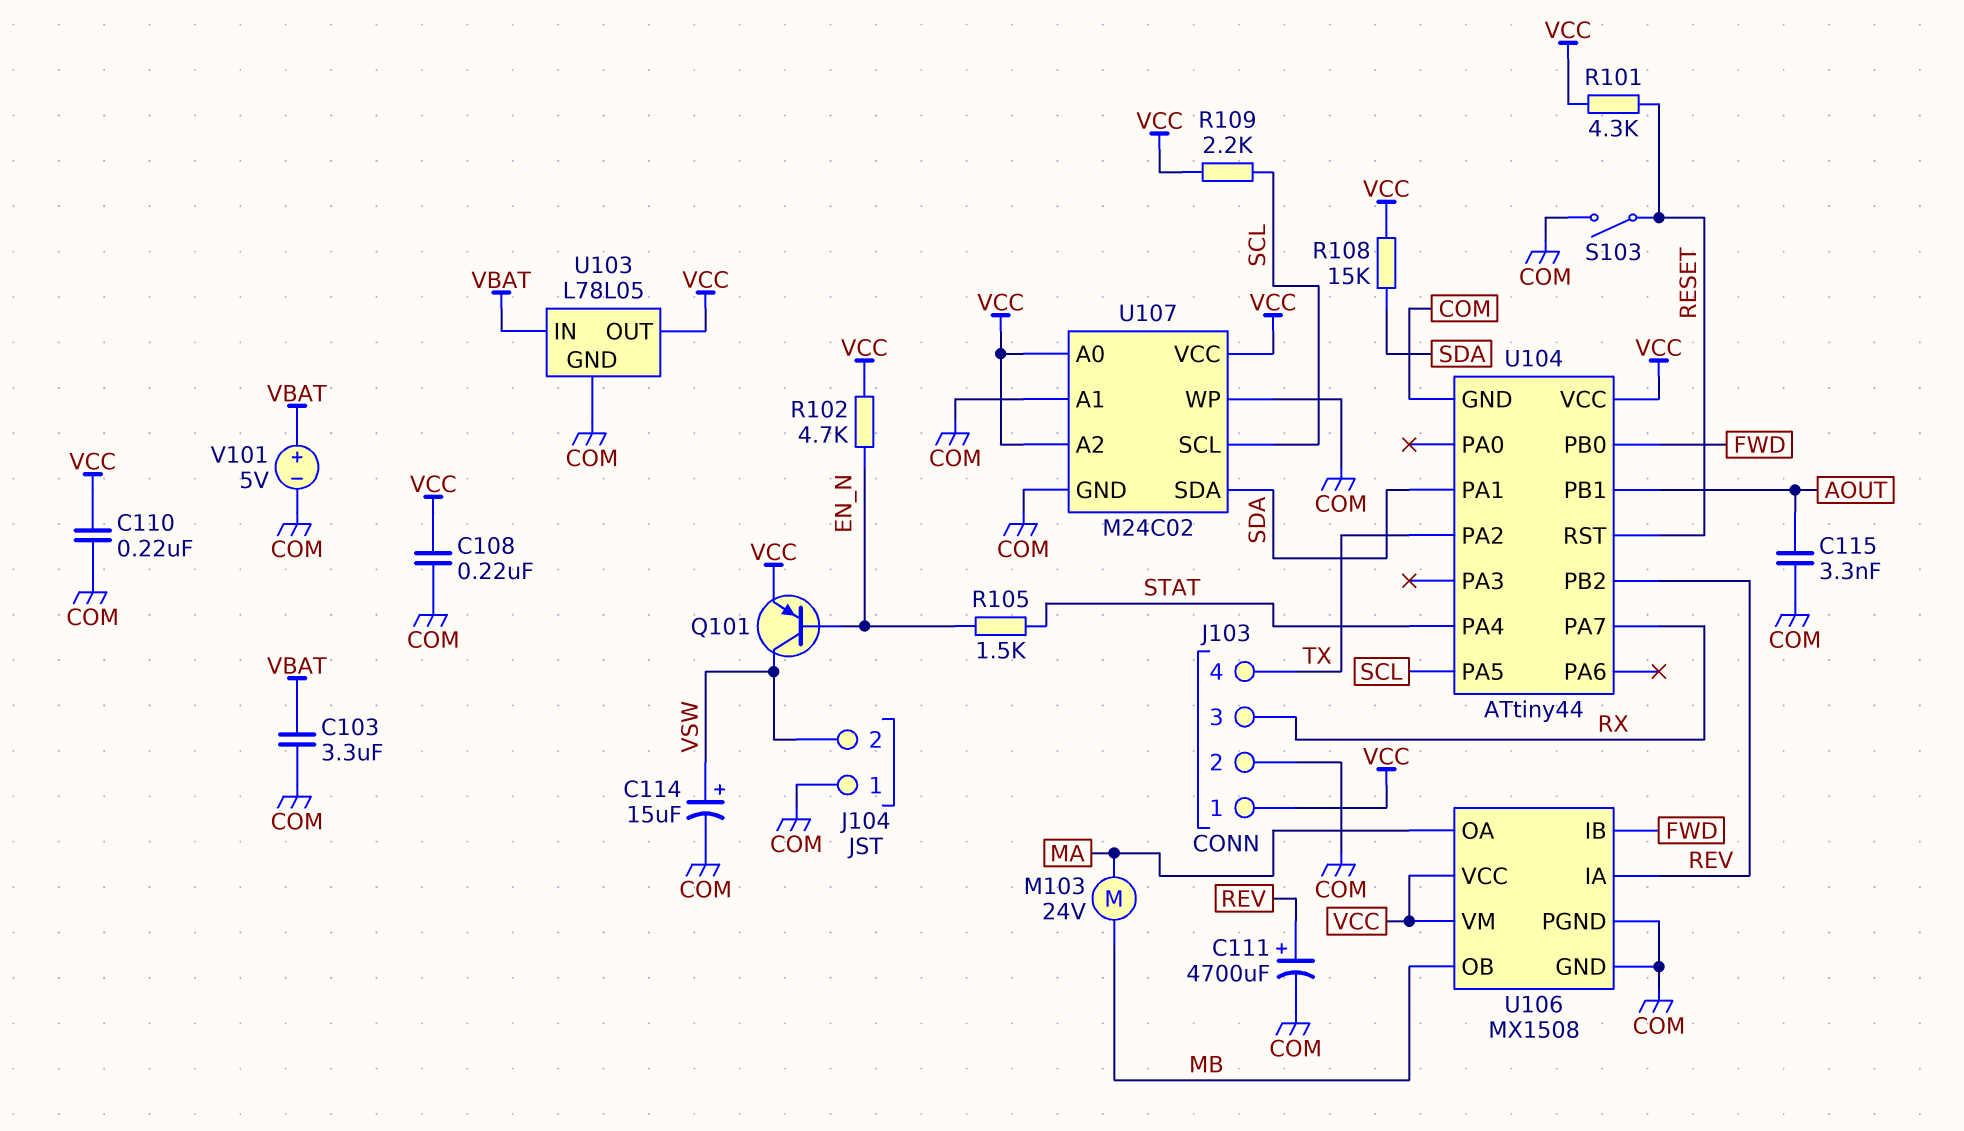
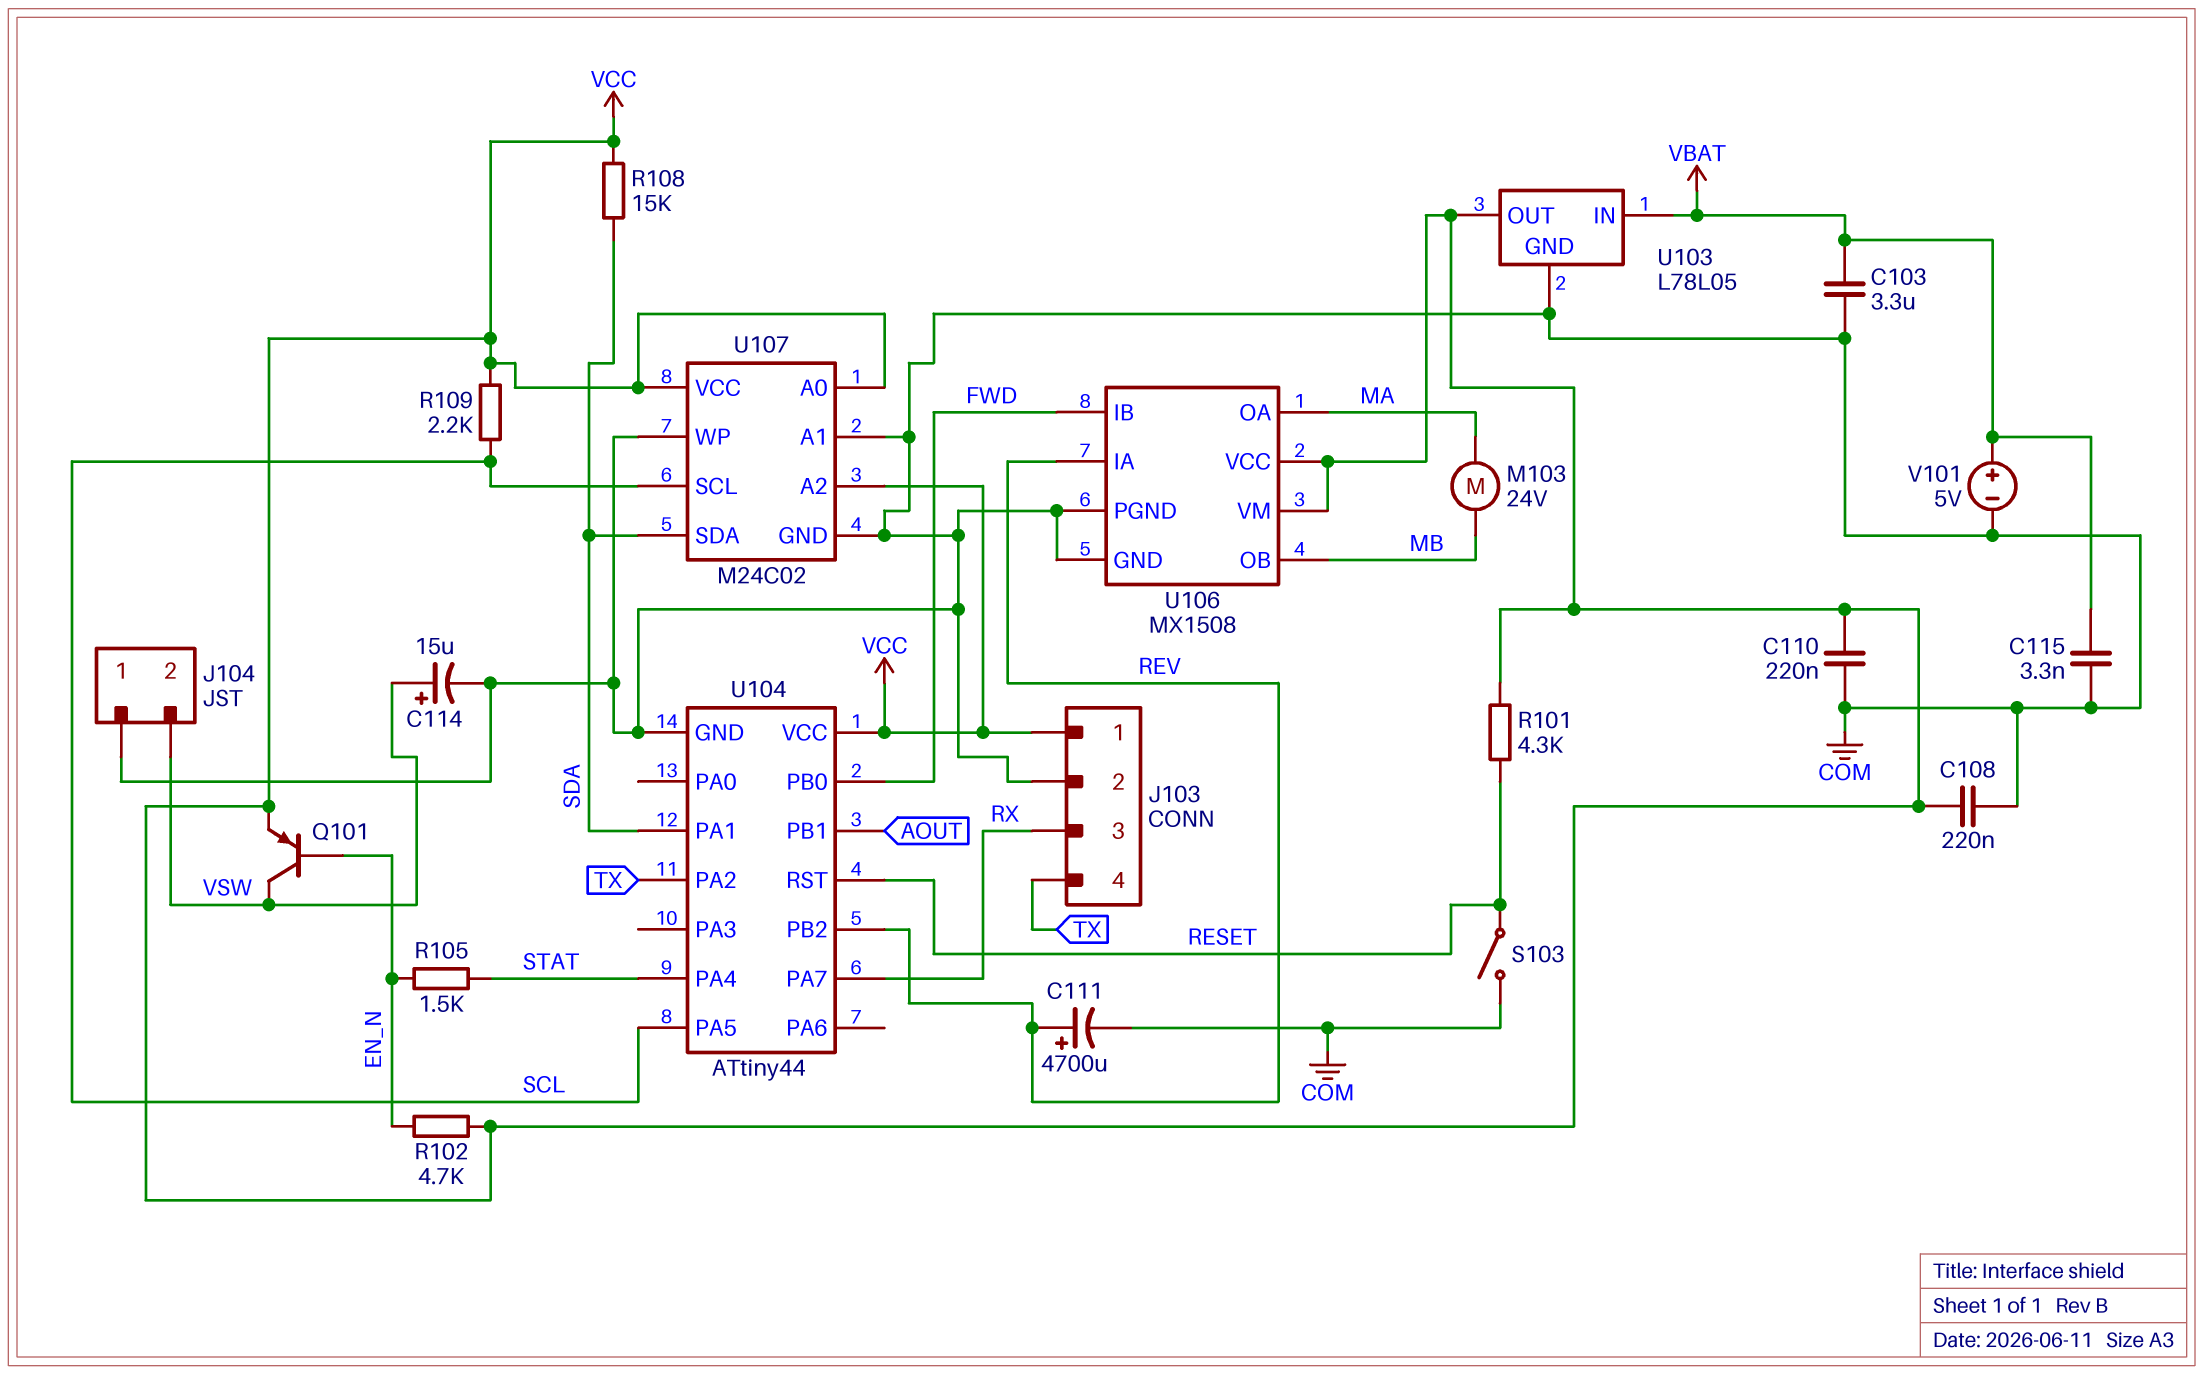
C115: 3.3nF (AOUT, COM) -> 3.3nF (COM, VBAT)

